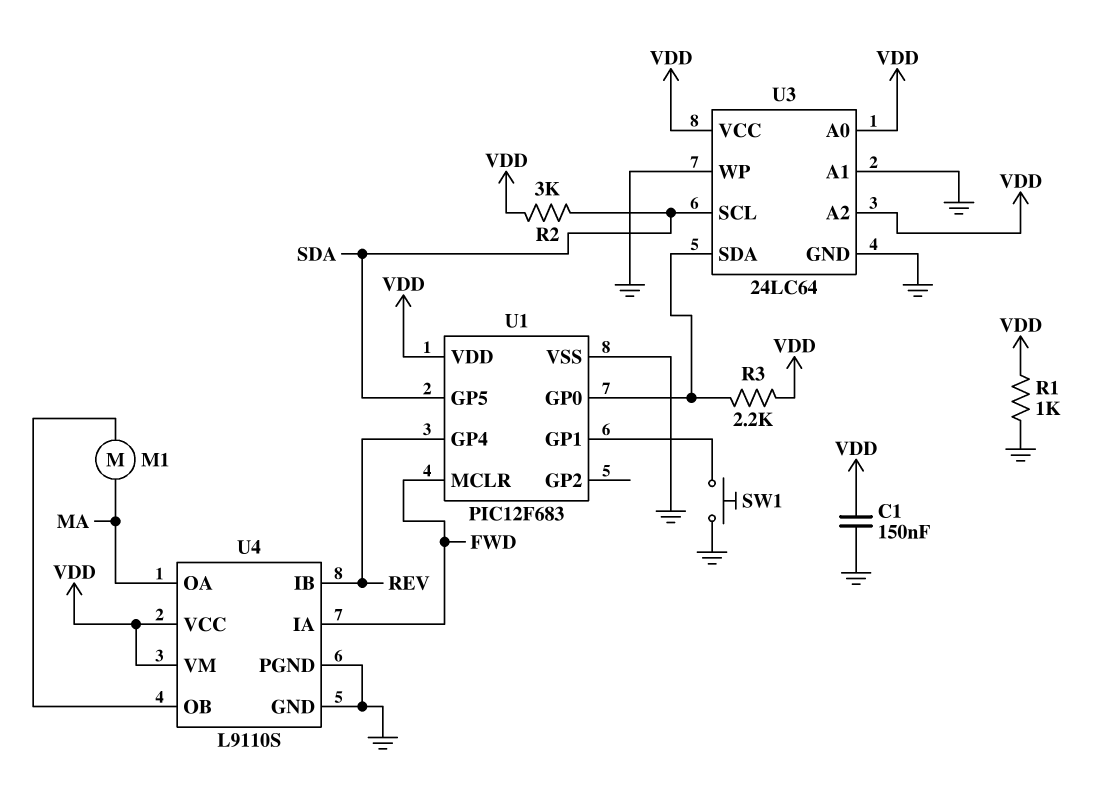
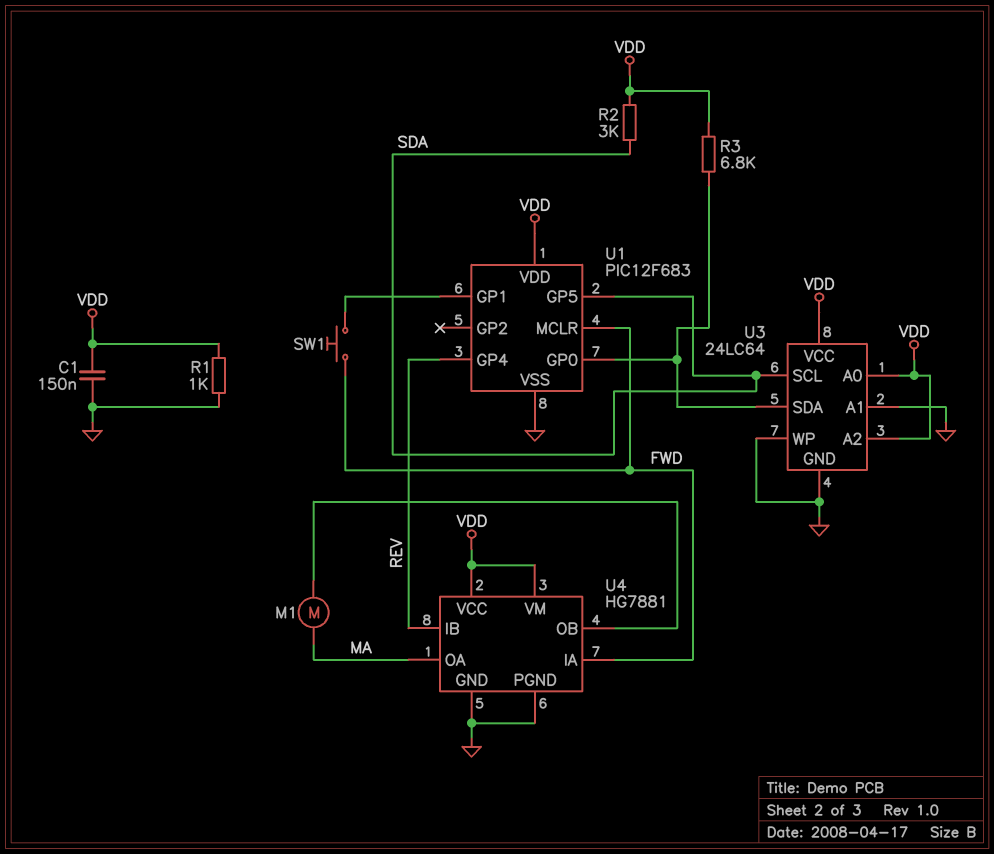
R3: 2.2k (U1/GP0, VDD) -> 6.8k (U1/GP0, VDD)
SW1: button (GND, U1/GP1) -> button (FWD, U1/GP1)
U4: L9110S -> HG7881

